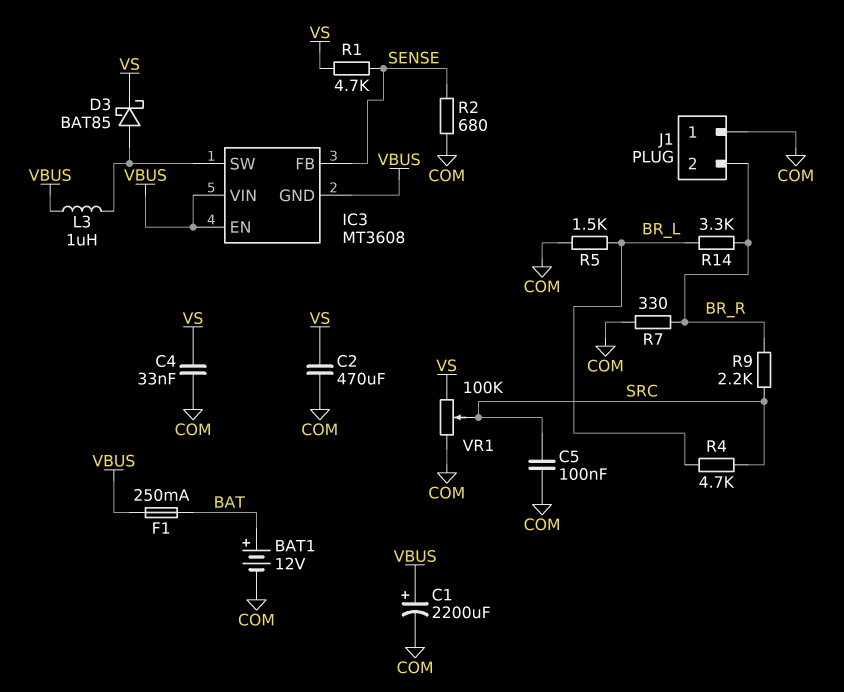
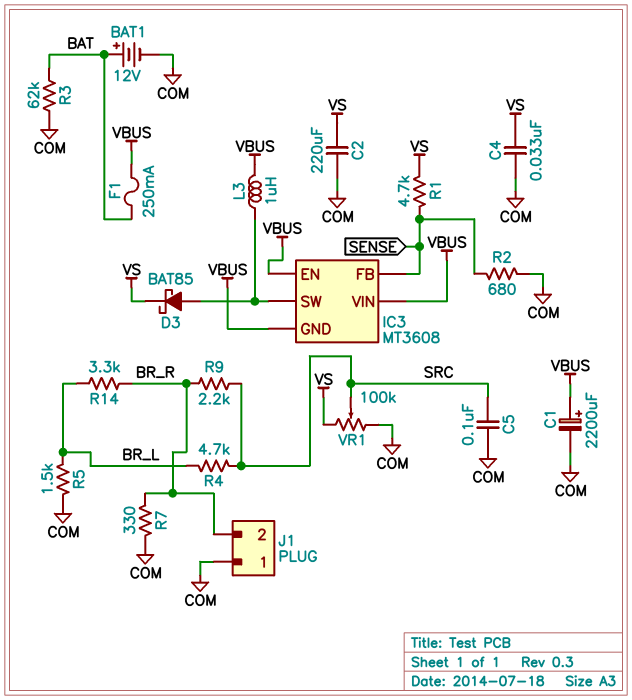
C2: 470uF (COM, VS) -> 220uF (COM, VS)
R3: none -> 62k (BAT, COM)

